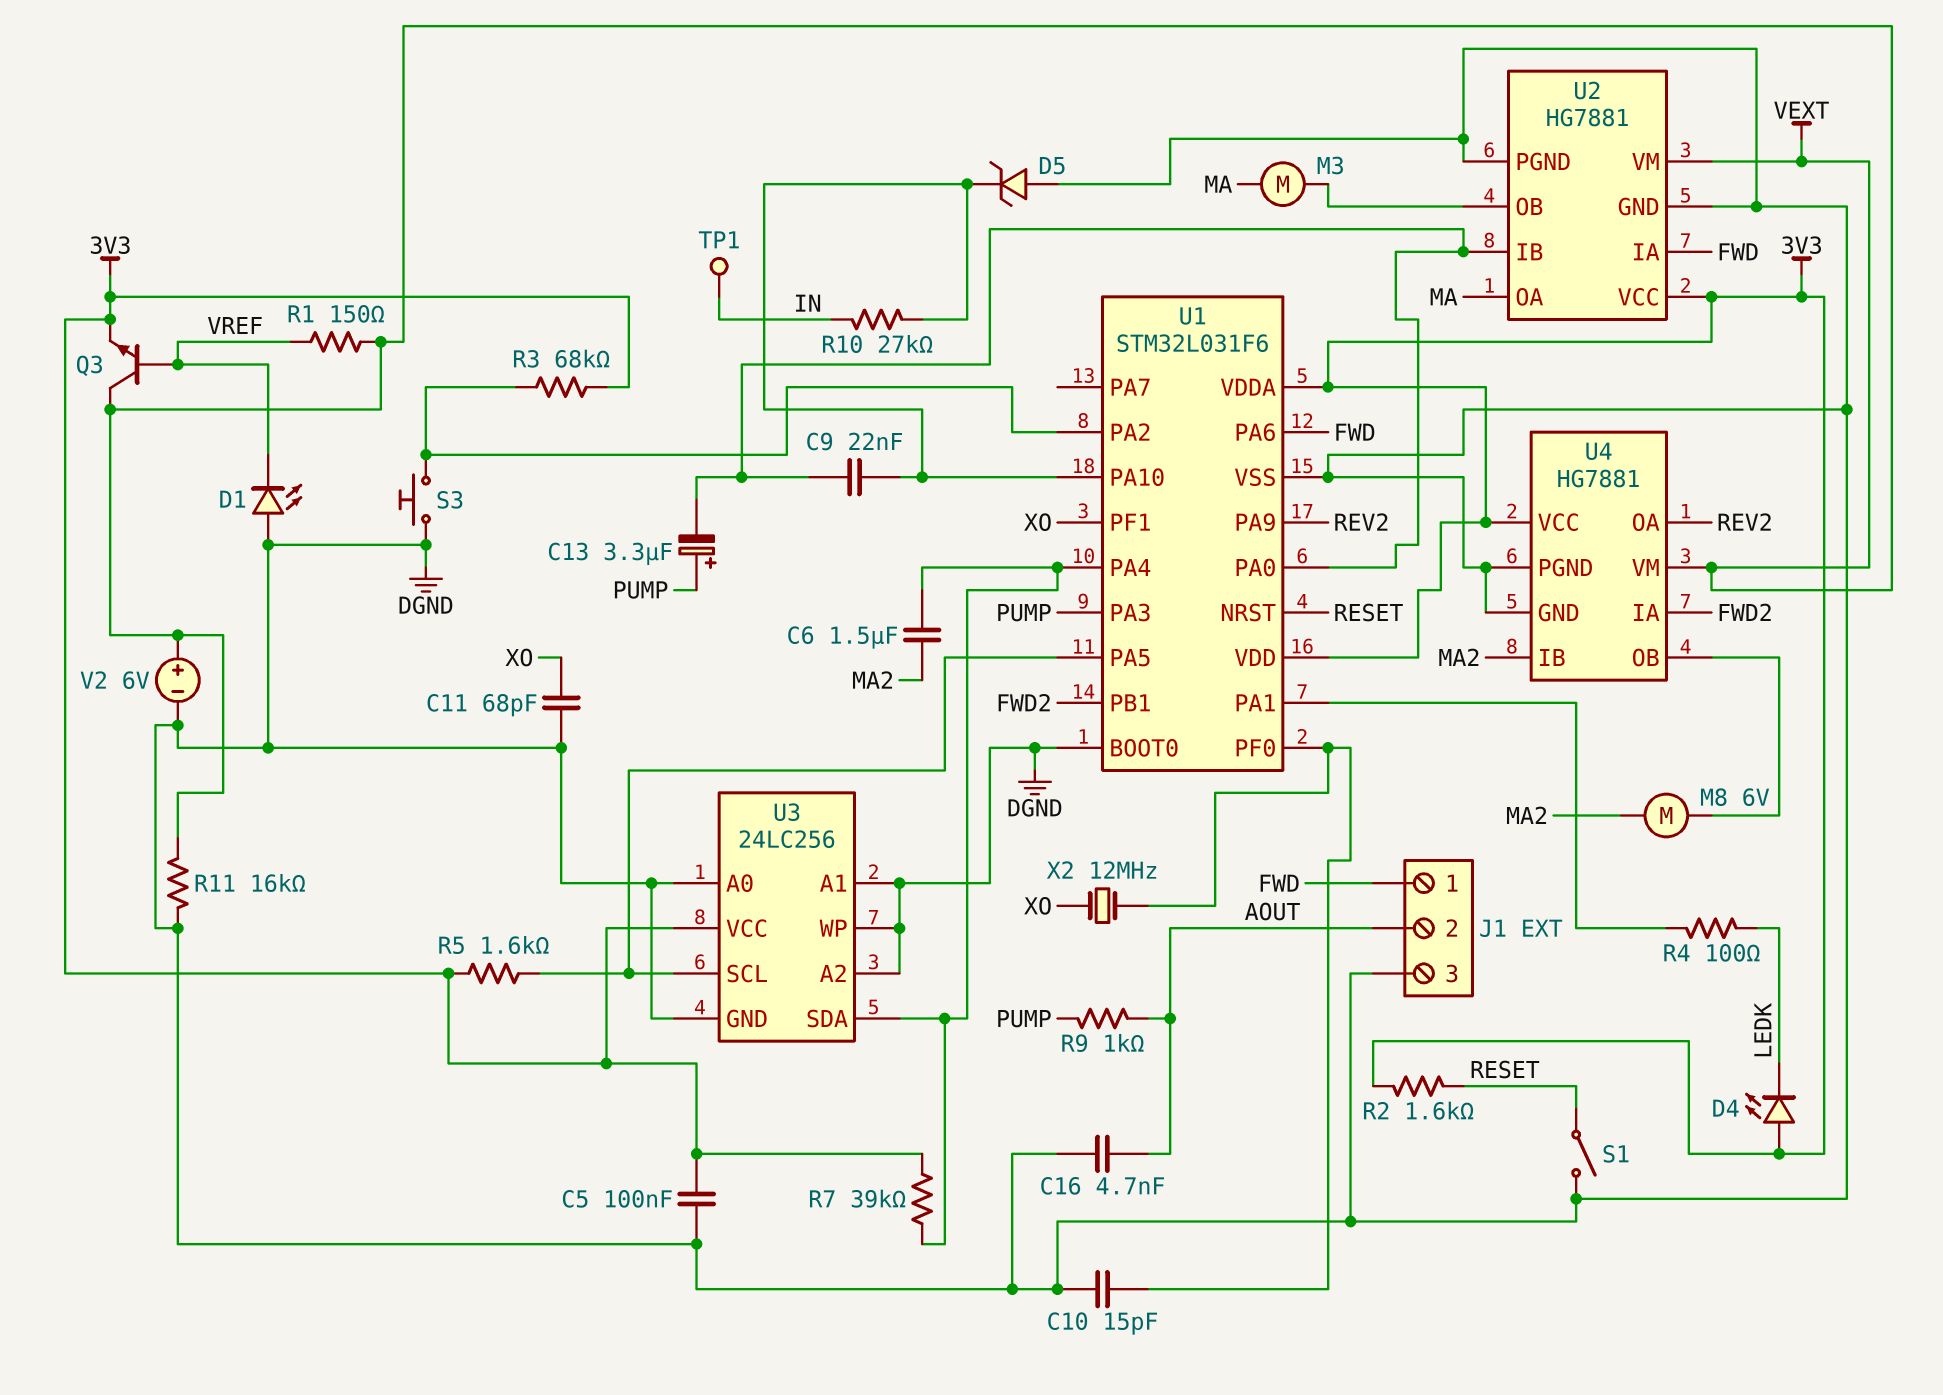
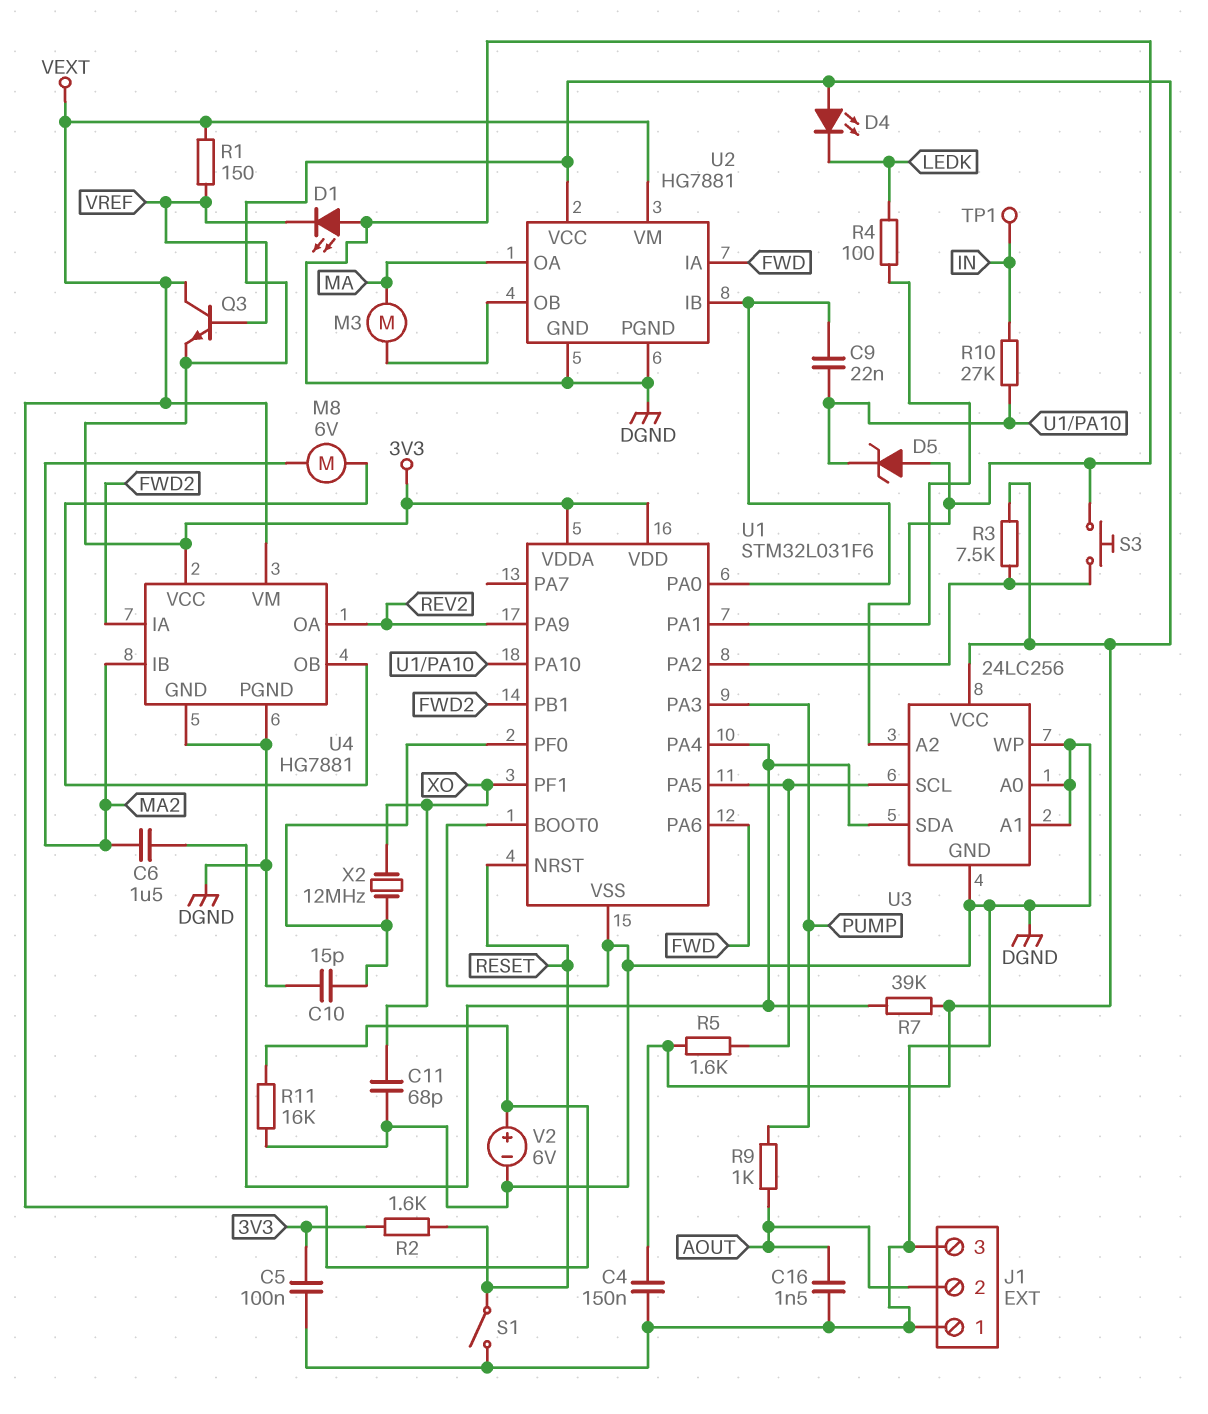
C4: none -> 150nF (3V3, DGND)
C13: 3.3uF (plus PUMP, minus U1/PA0) -> none
C16: 4.7nF (AOUT, DGND) -> 1.5nF (AOUT, DGND)
J1 pin 1: FWD -> DGND
R3: 68k (3V3, U1/PA2) -> 7.5k (3V3, U1/PA2)

